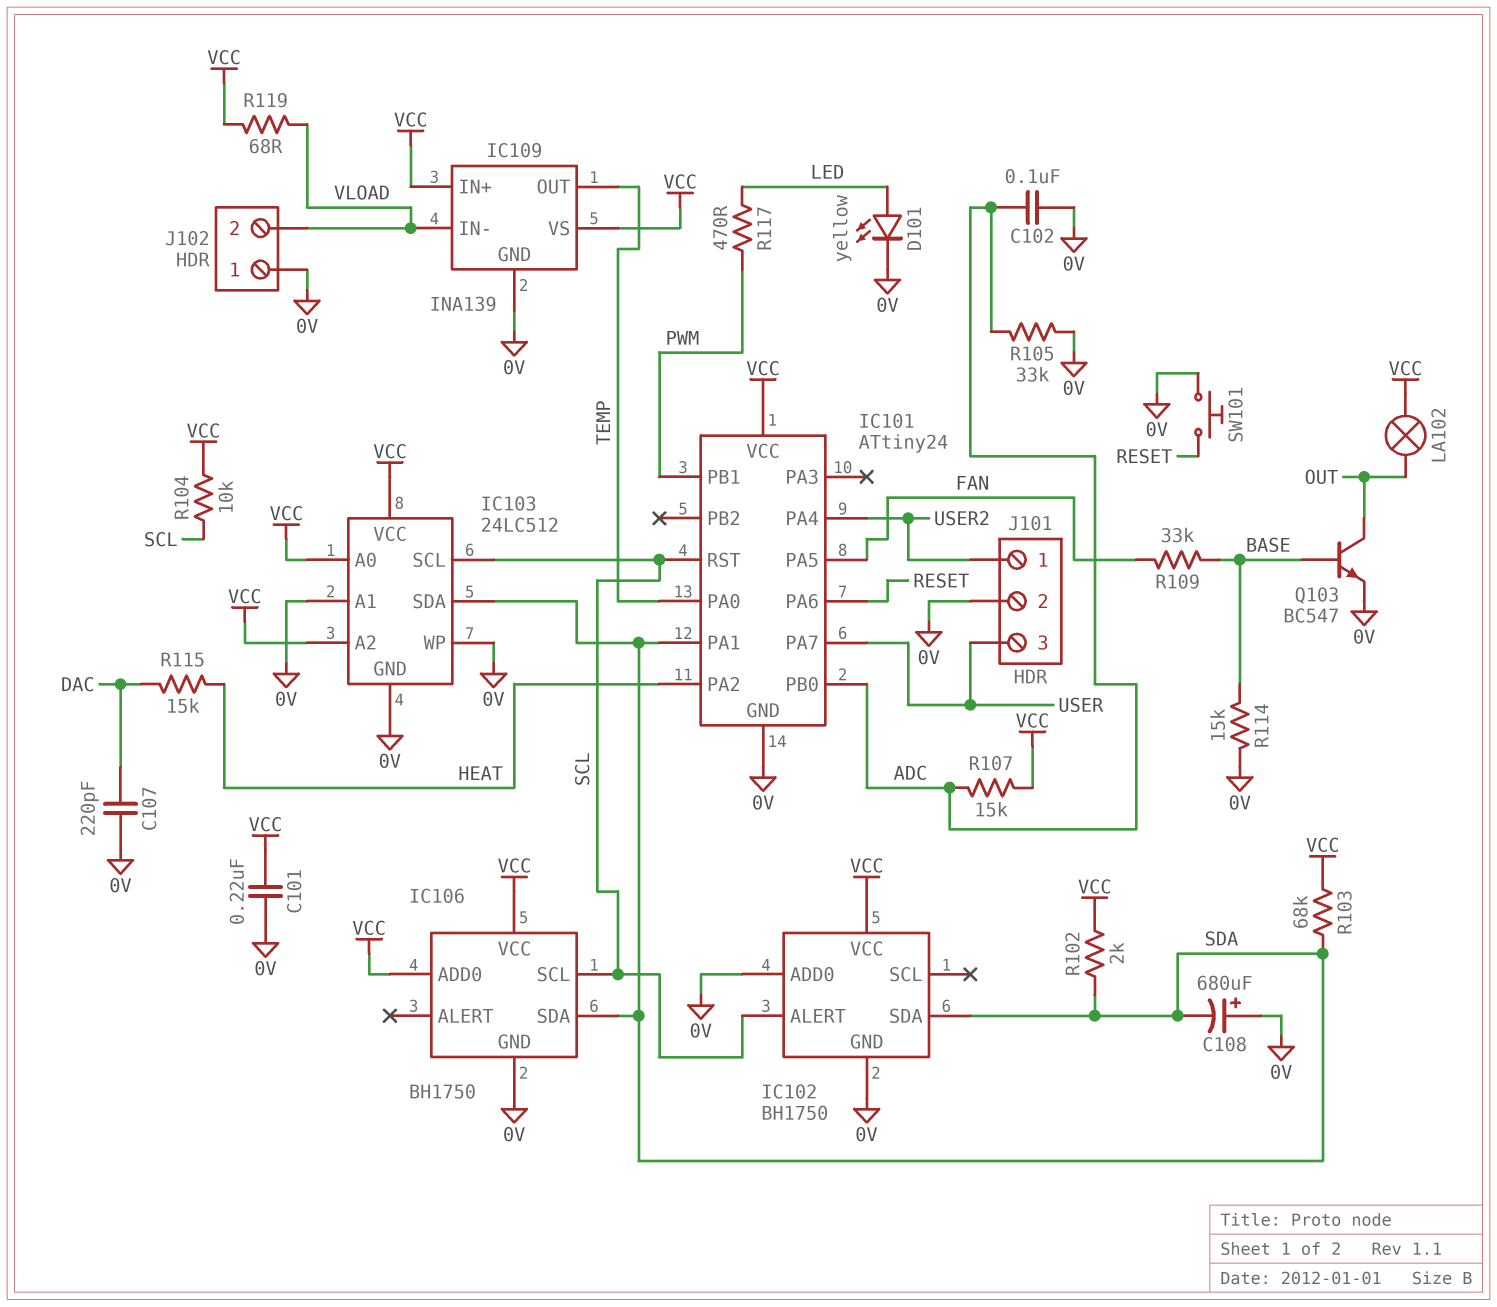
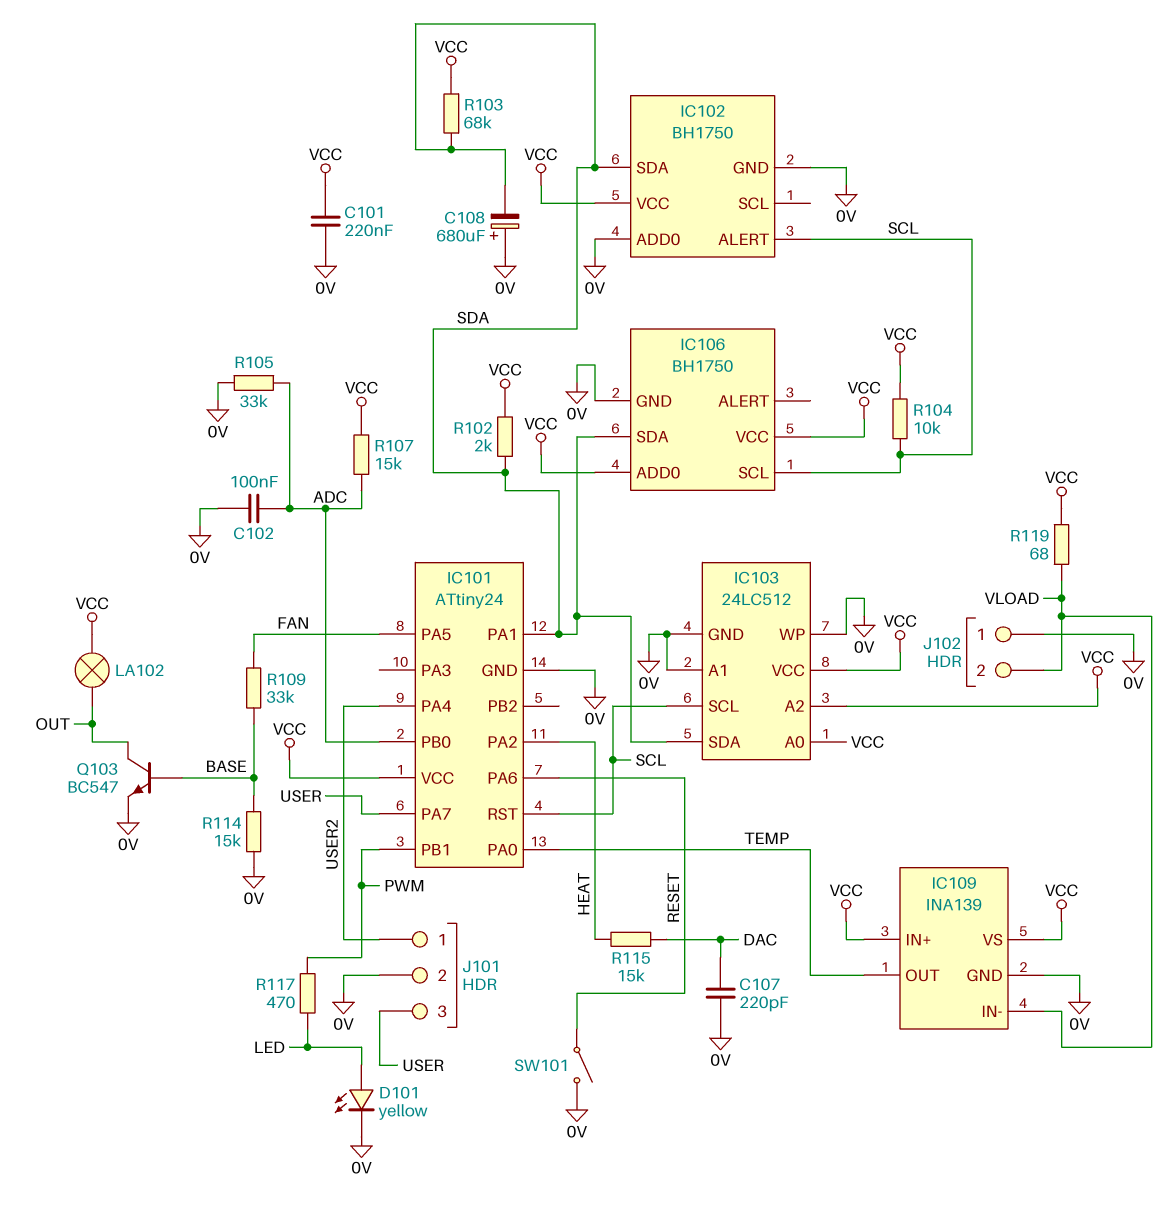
SW101: button (0V, RESET) -> switch (0V, RESET)

